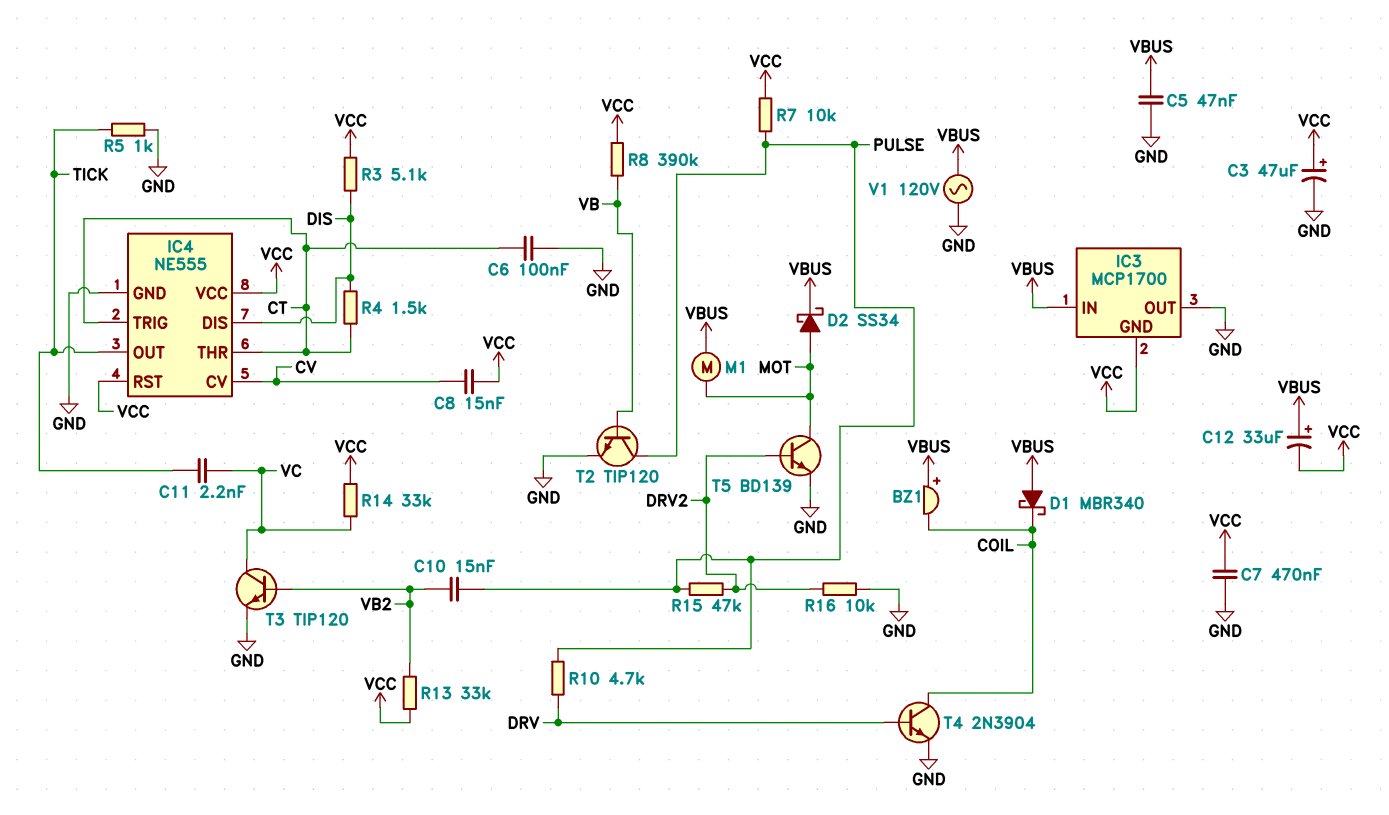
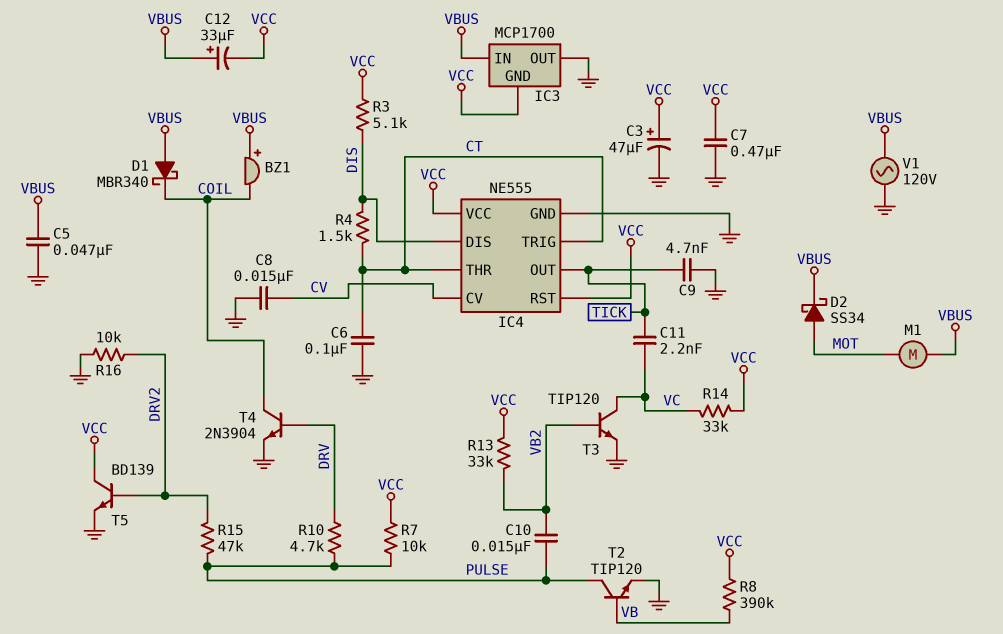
C8: 15nF (CV, VCC) -> 15nF (CV, GND)
C9: none -> 4.7nF (GND, TICK)
R5: 1k (GND, TICK) -> none
T5: NPN BD139 (B DRV2, C MOT, E GND) -> NPN BD139 (B DRV2, C VCC, E GND)

